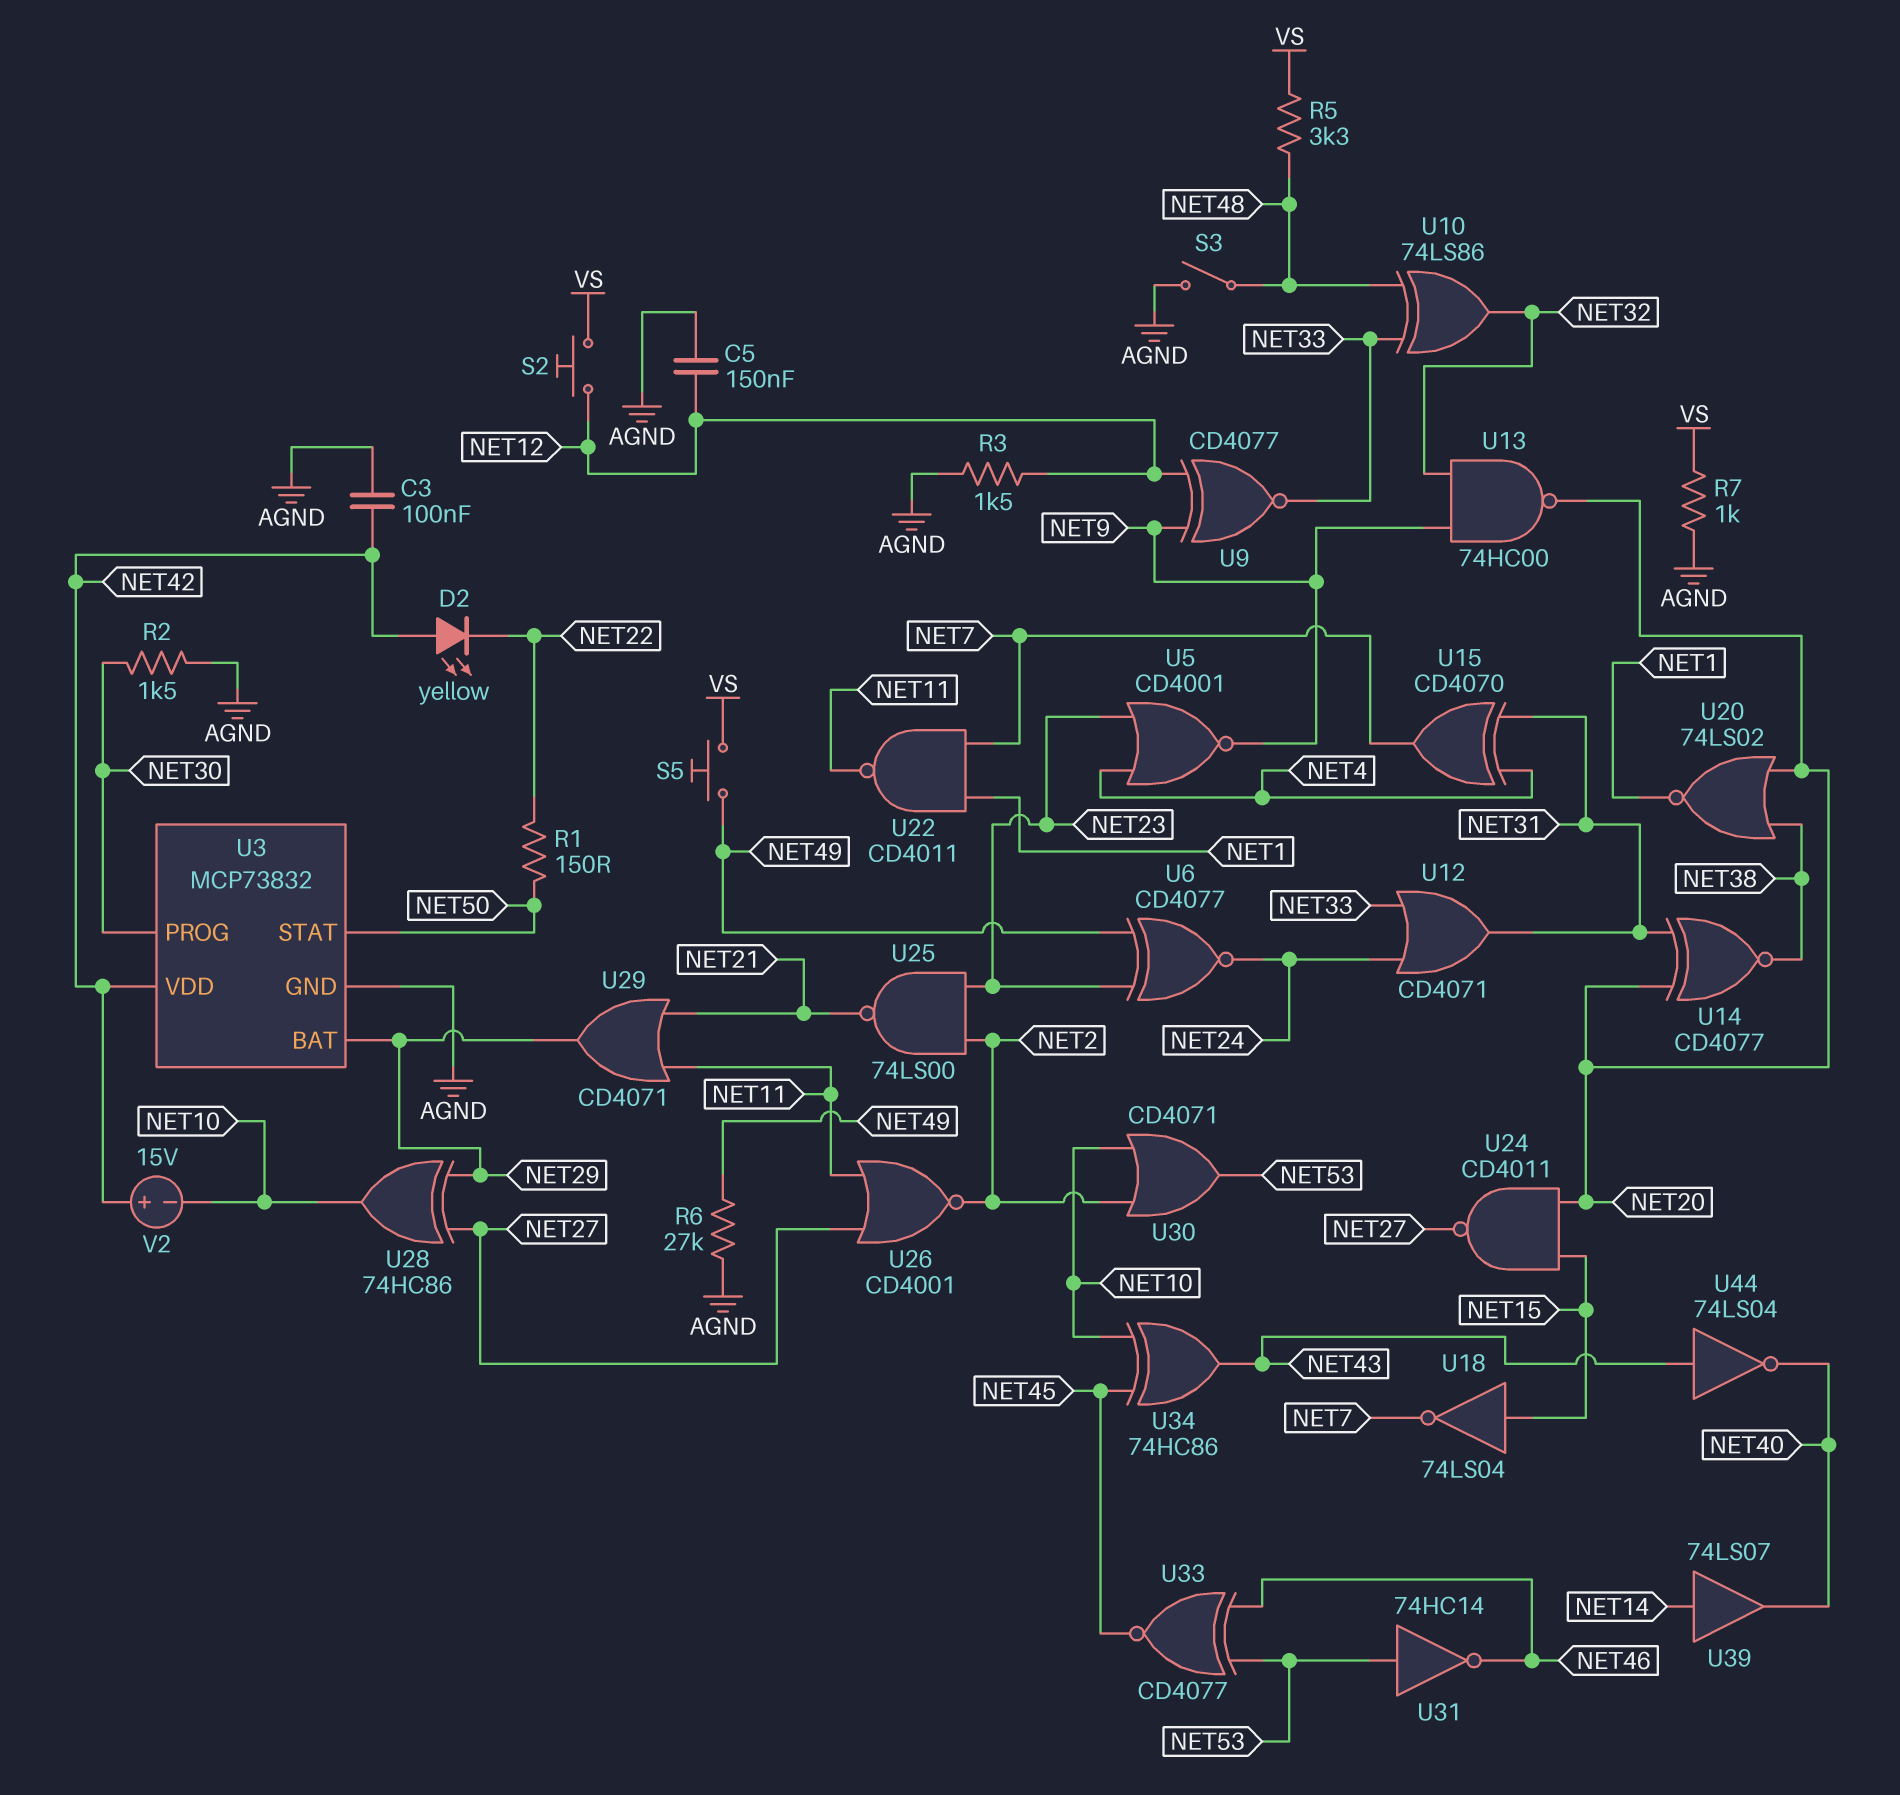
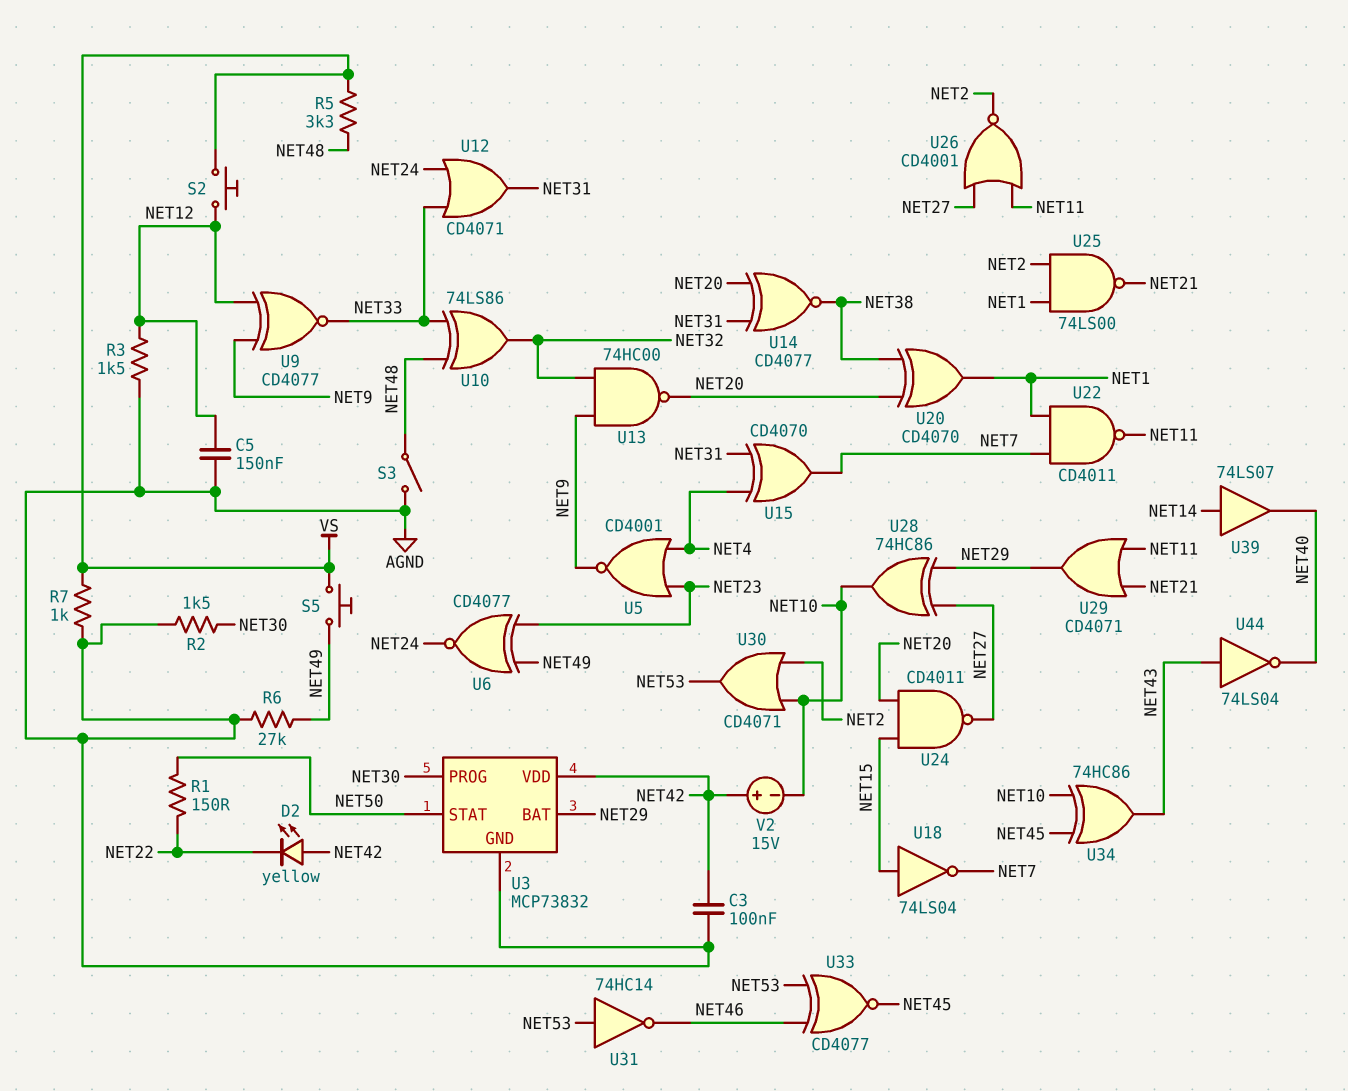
U20: NOR 74LS02 (in NET20, in NET38, out NET1) -> XOR CD4070 (in NET20, in NET38, out NET1)
U25: NAND 74LS00 (in NET2, in NET23, out NET21) -> NAND 74LS00 (in NET1, in NET2, out NET21)

